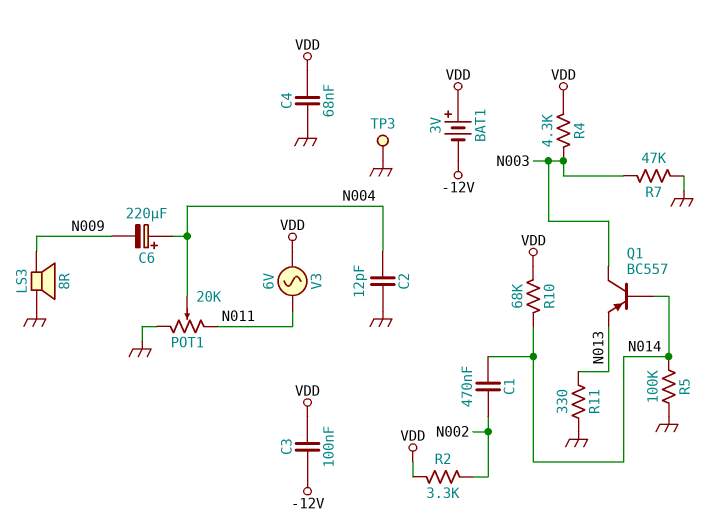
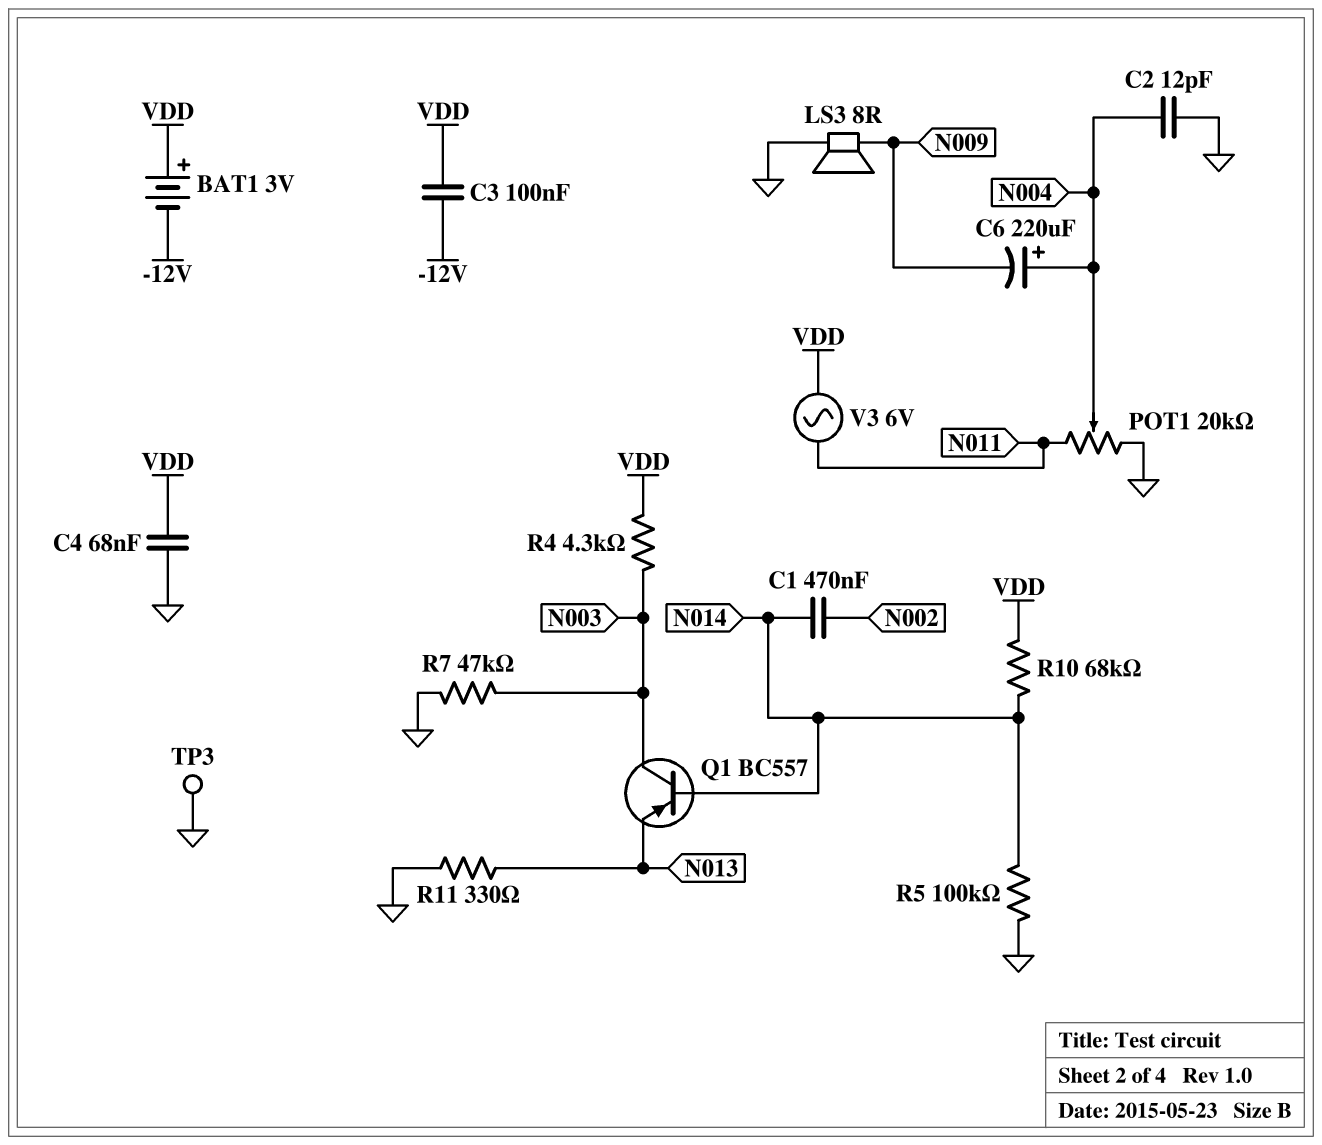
R2: 3.3k (N002, VDD) -> none

